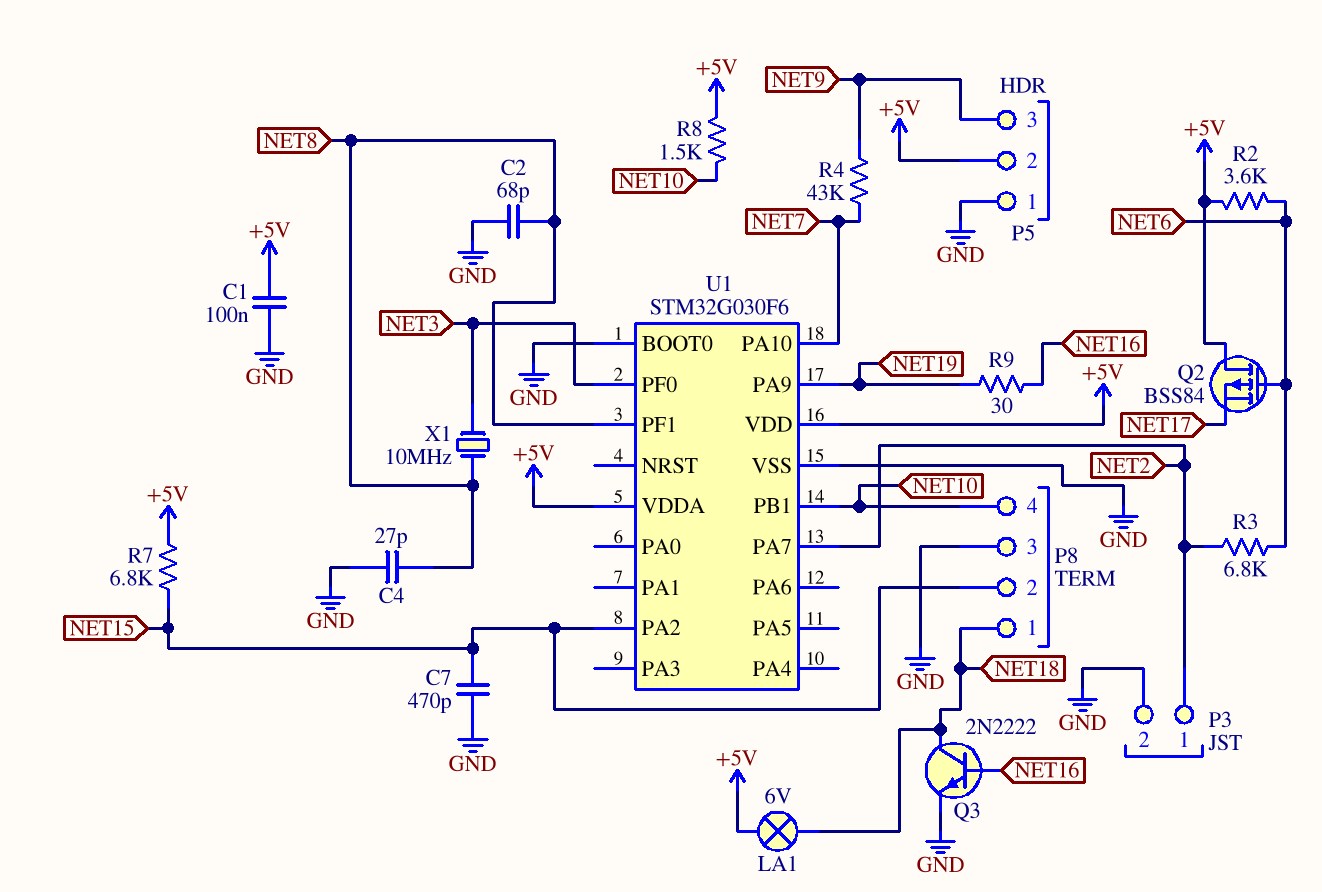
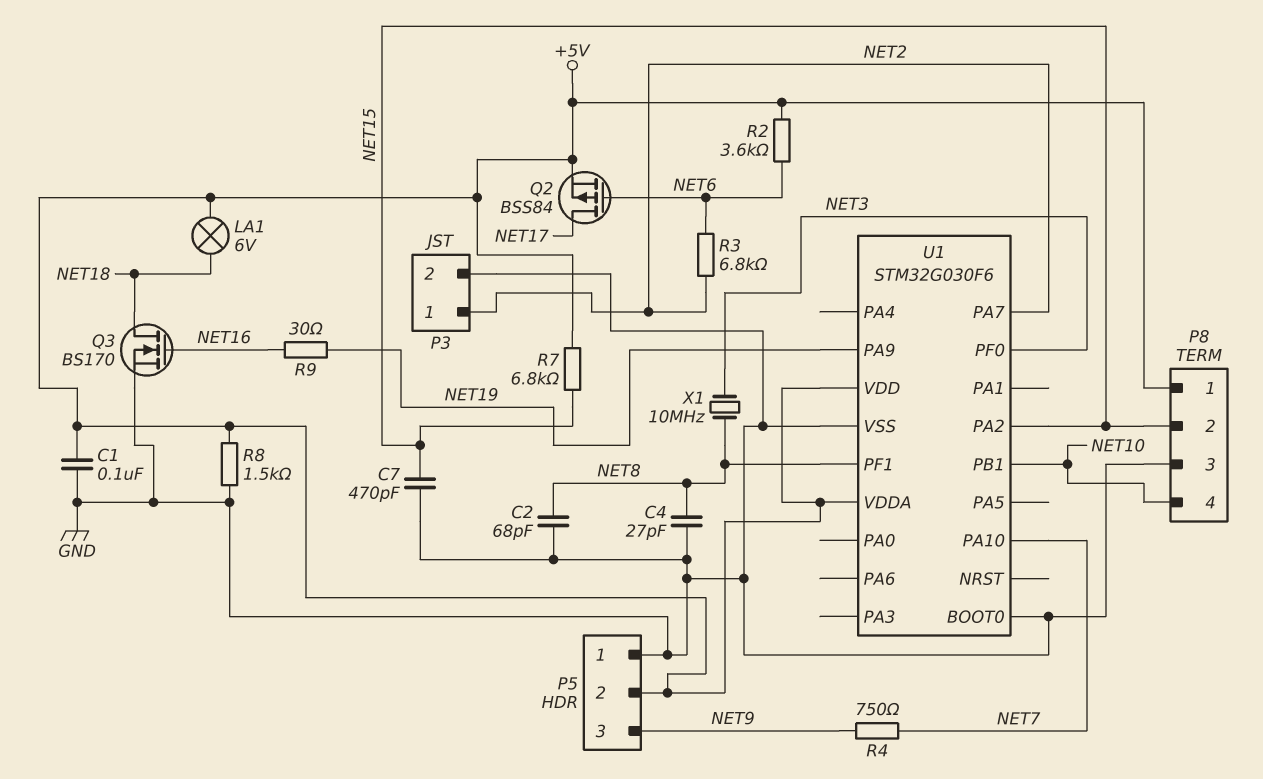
P8 pin 1: NET18 -> +5V
Q2: PMOS BSS84 (G NET6, D +5V, S NET17) -> PMOS BSS84 (G NET6, D NET17, S +5V)
Q3: NPN 2N2222 (B NET16, C NET18, E GND) -> NMOS BS170 (G NET16, D NET18, S GND)
R4: 43k (NET7, NET9) -> 750 (NET7, NET9)
R8: 1.5k (+5V, NET10) -> 1.5k (+5V, GND)

